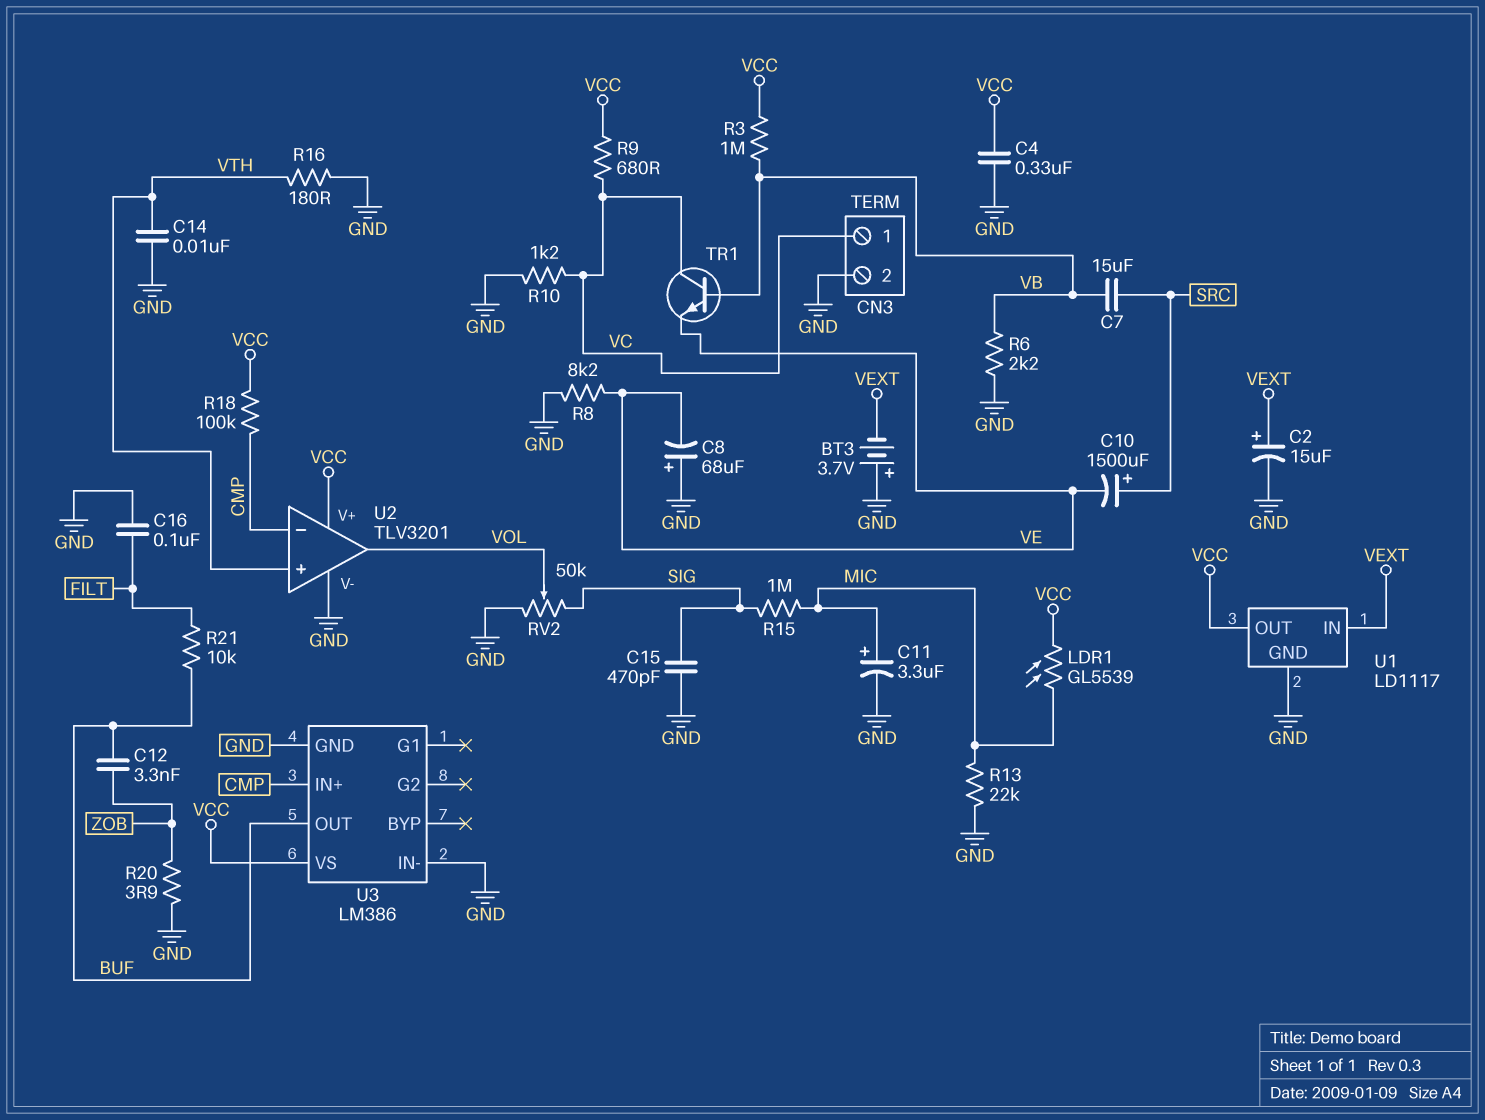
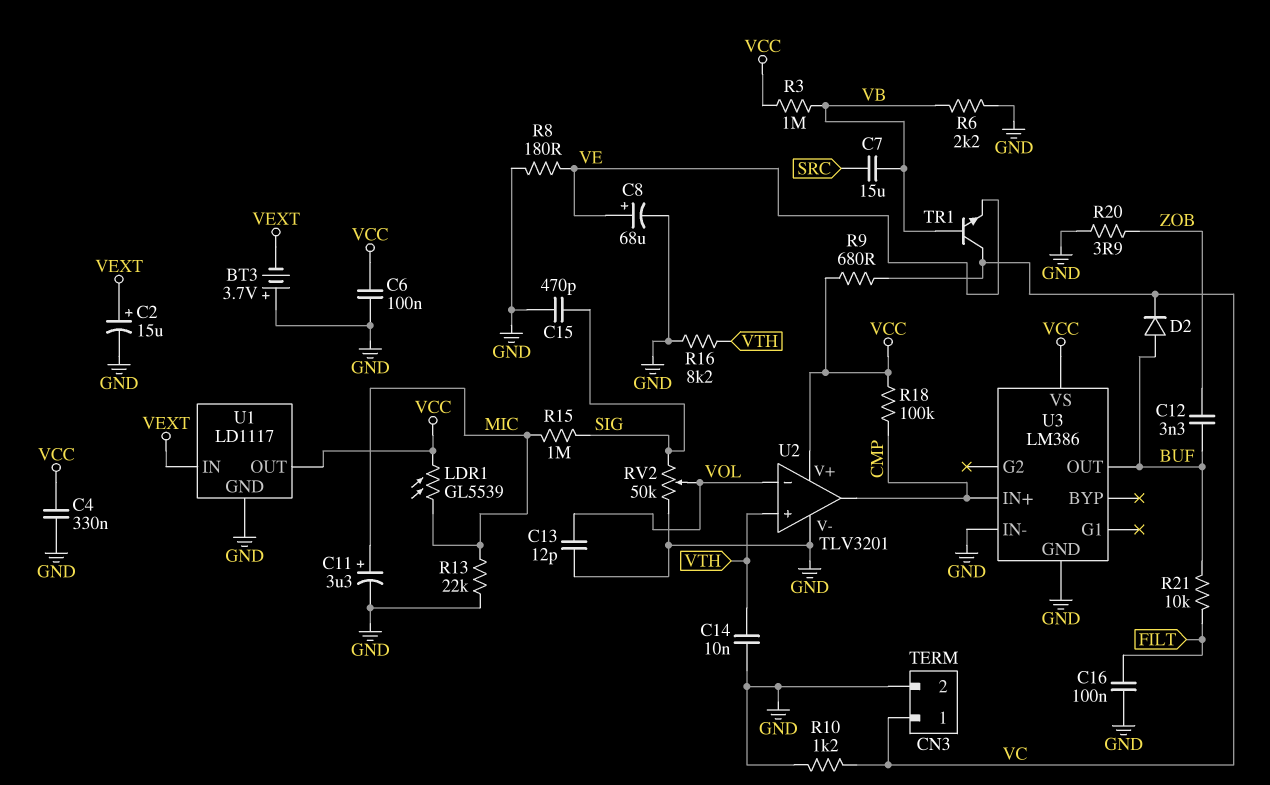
C6: none -> 100nF (GND, VCC)
C8: 68uF (plus GND, minus VE) -> 68uF (plus VE, minus GND)
C10: 1500uF (plus SRC, minus VE) -> none
C13: none -> 12pF (GND, VOL)
D2: none -> diode (A BUF, K VC)
R8: 8.2k (GND, VE) -> 180 (GND, VE)
R16: 180 (GND, VTH) -> 8.2k (GND, VTH)
U2 pin in-: CMP -> VOL
U2 pin out: VOL -> CMP

